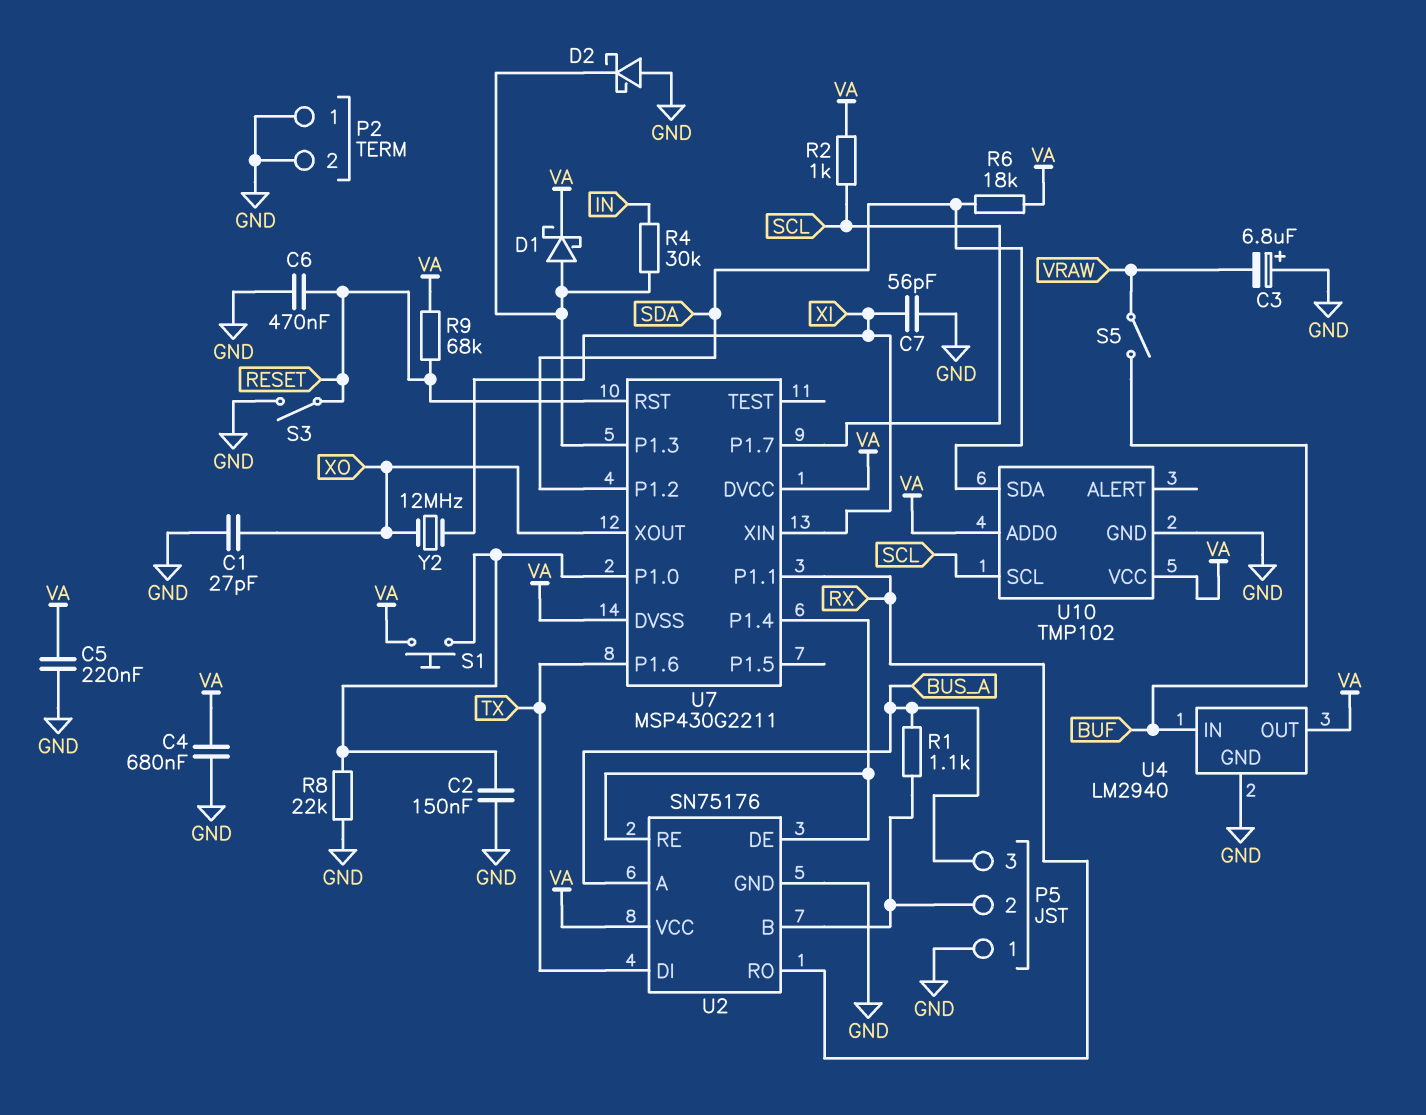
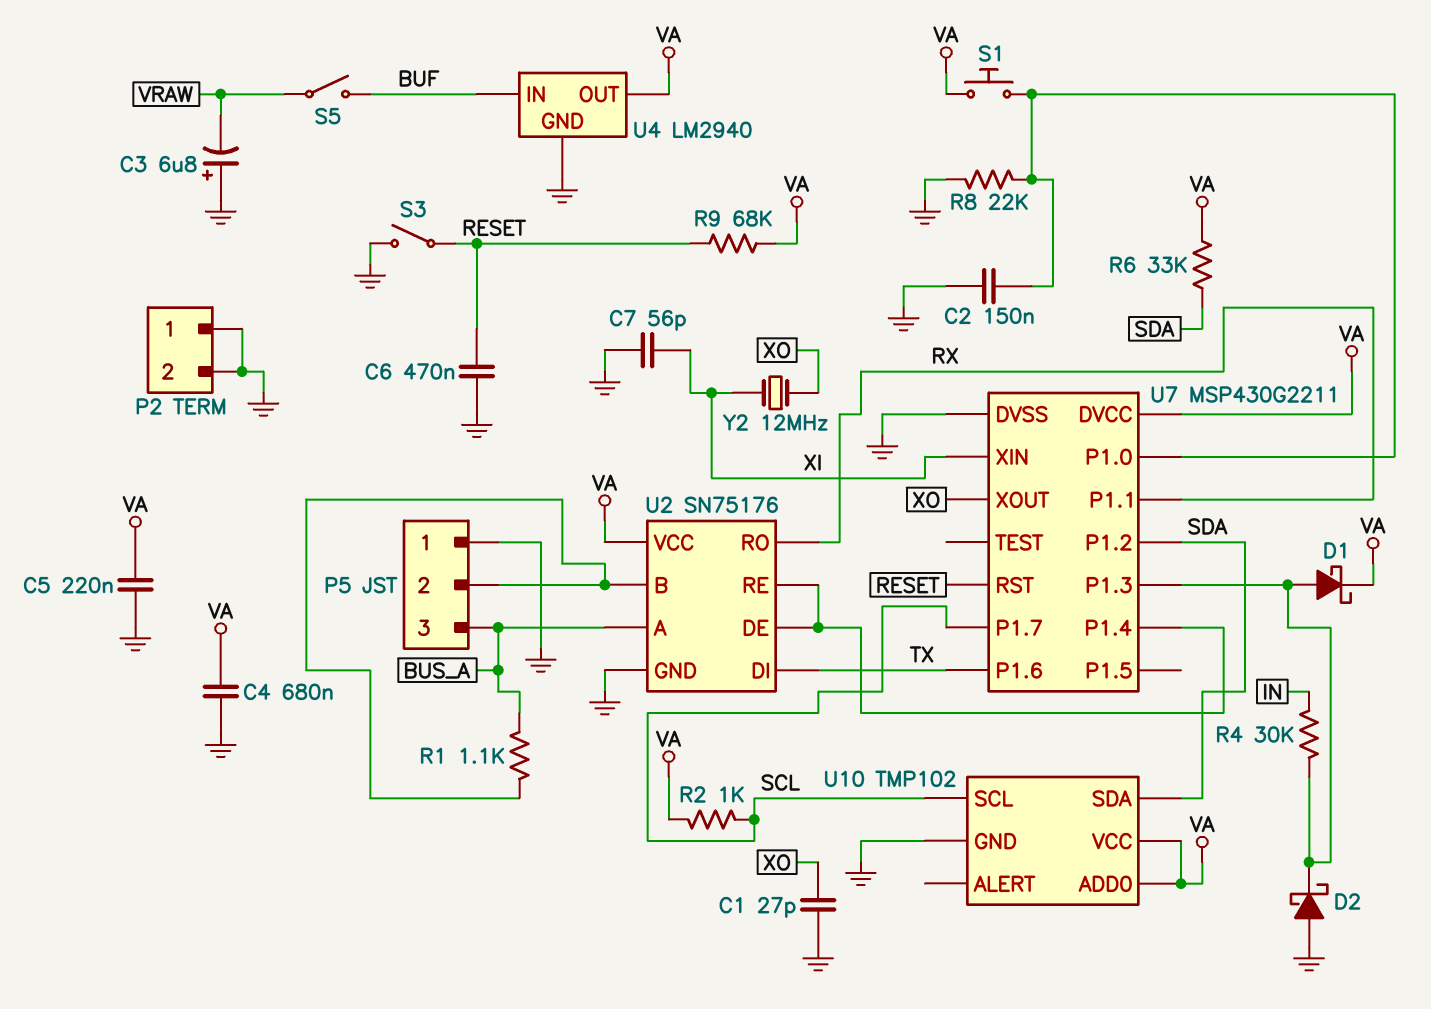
R6: 18k (SDA, VA) -> 33k (SDA, VA)
U7 pin DVSS: VA -> GND

